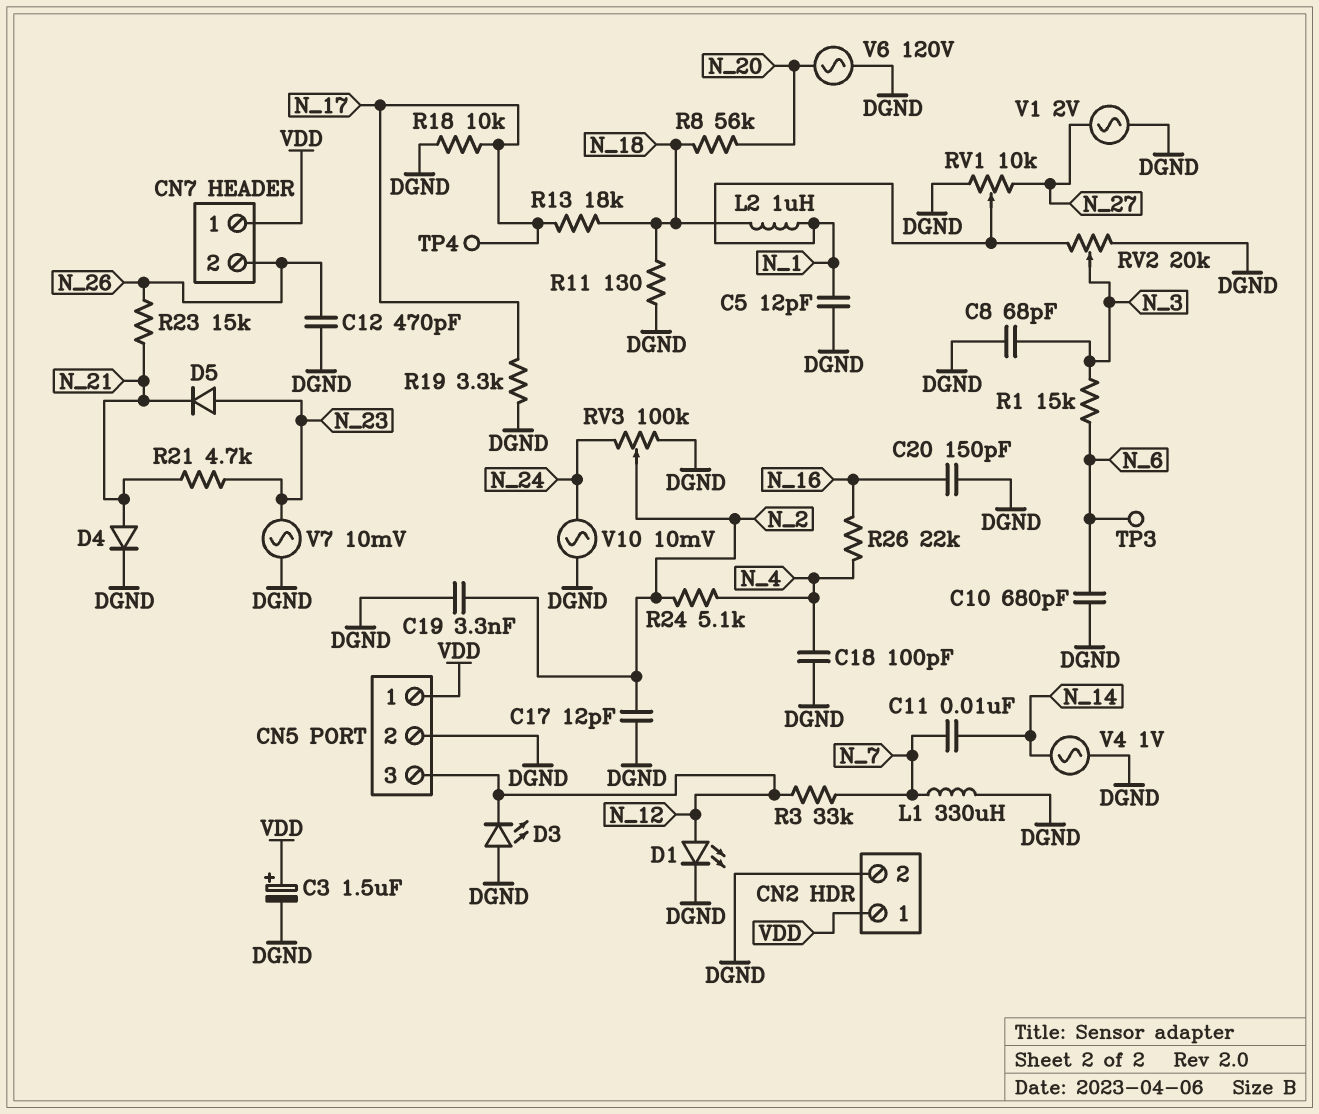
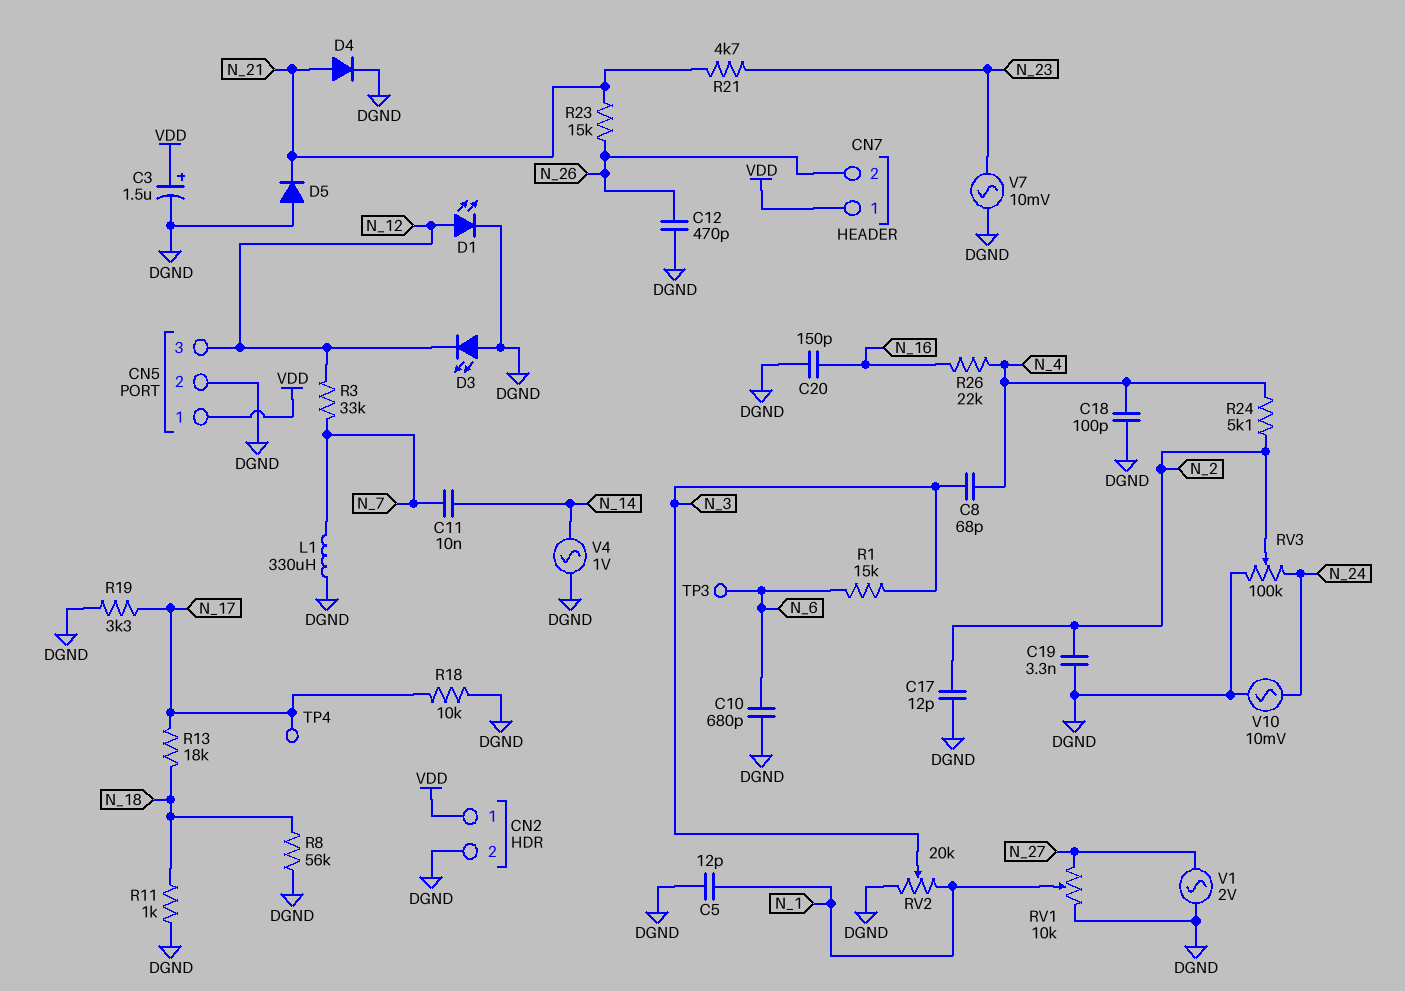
C8: 68pF (DGND, N_3) -> 68pF (N_3, N_4)
D5: diode (A N_23, K N_21) -> diode (A DGND, K N_21)
L2: 1uH (N_1, N_18) -> none
R8: 56k (N_18, N_20) -> 56k (DGND, N_18)
R11: 130 (DGND, N_18) -> 1k (DGND, N_18)
V6: AC 120V (DGND, N_20) -> none

